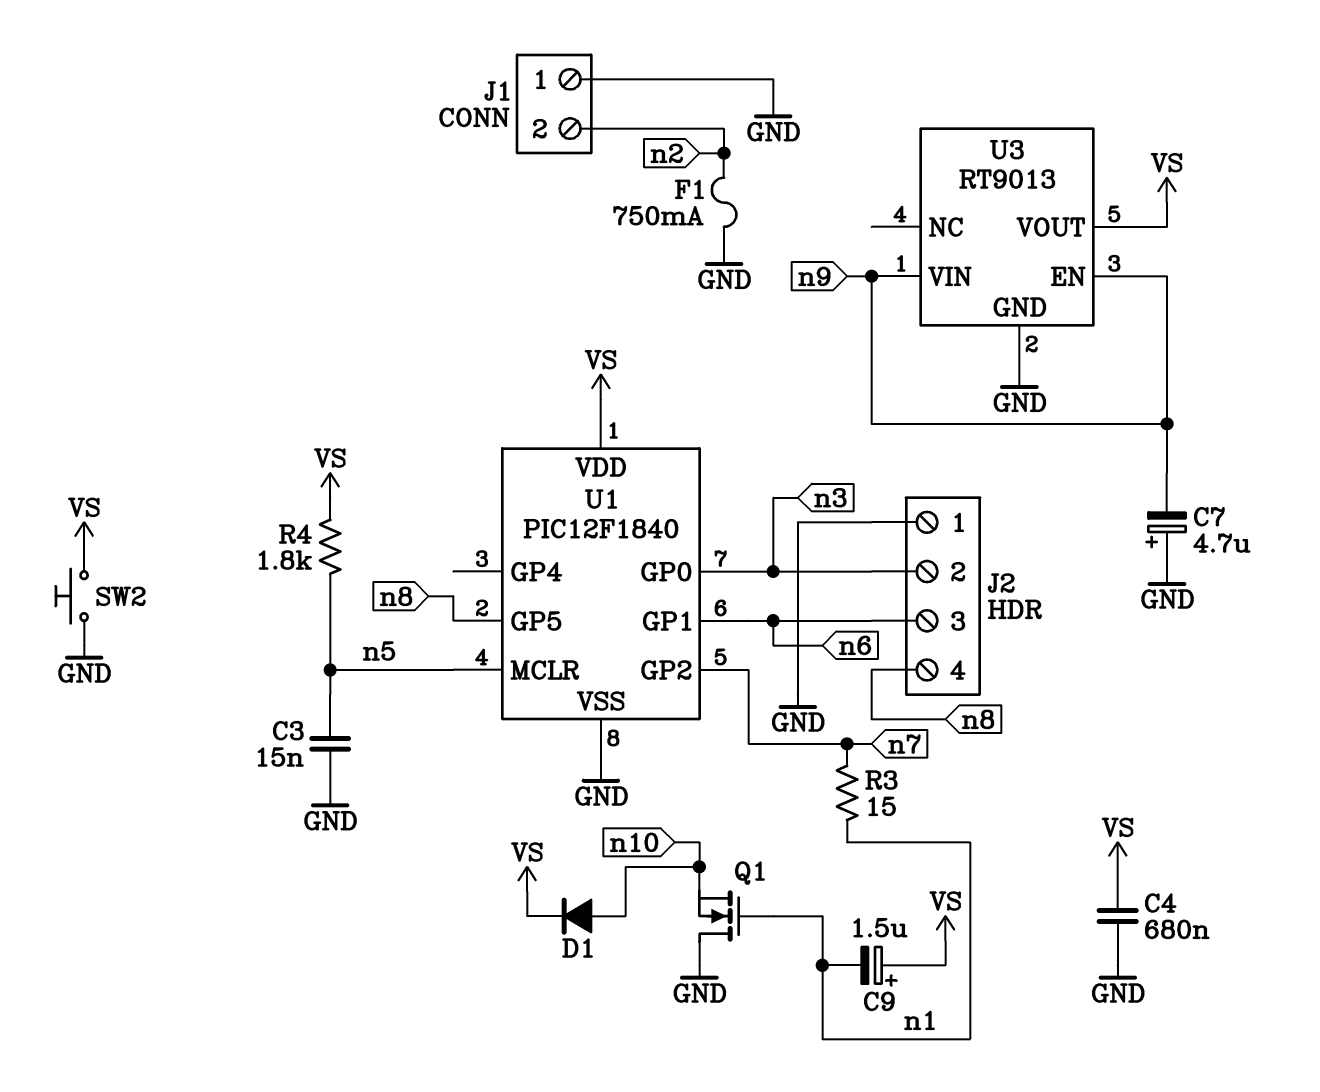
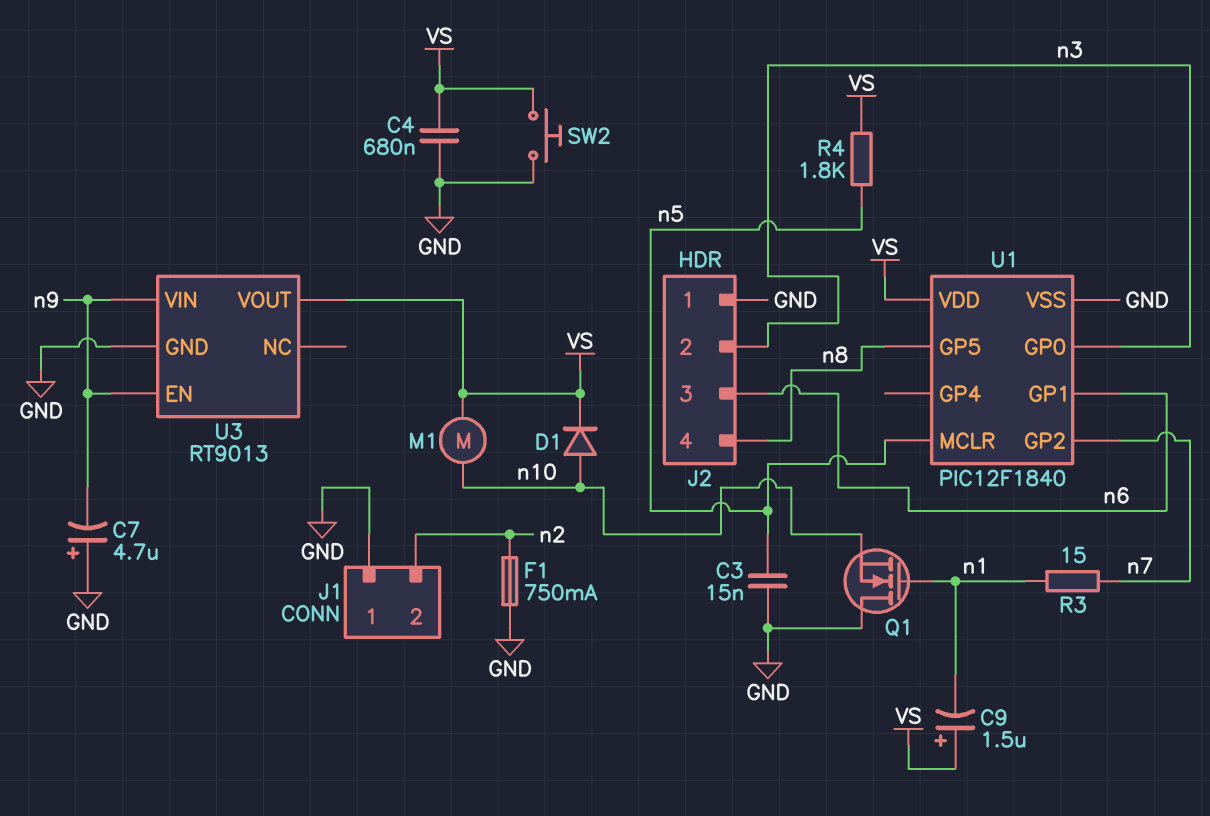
M1: none -> motor (VS, n10)

